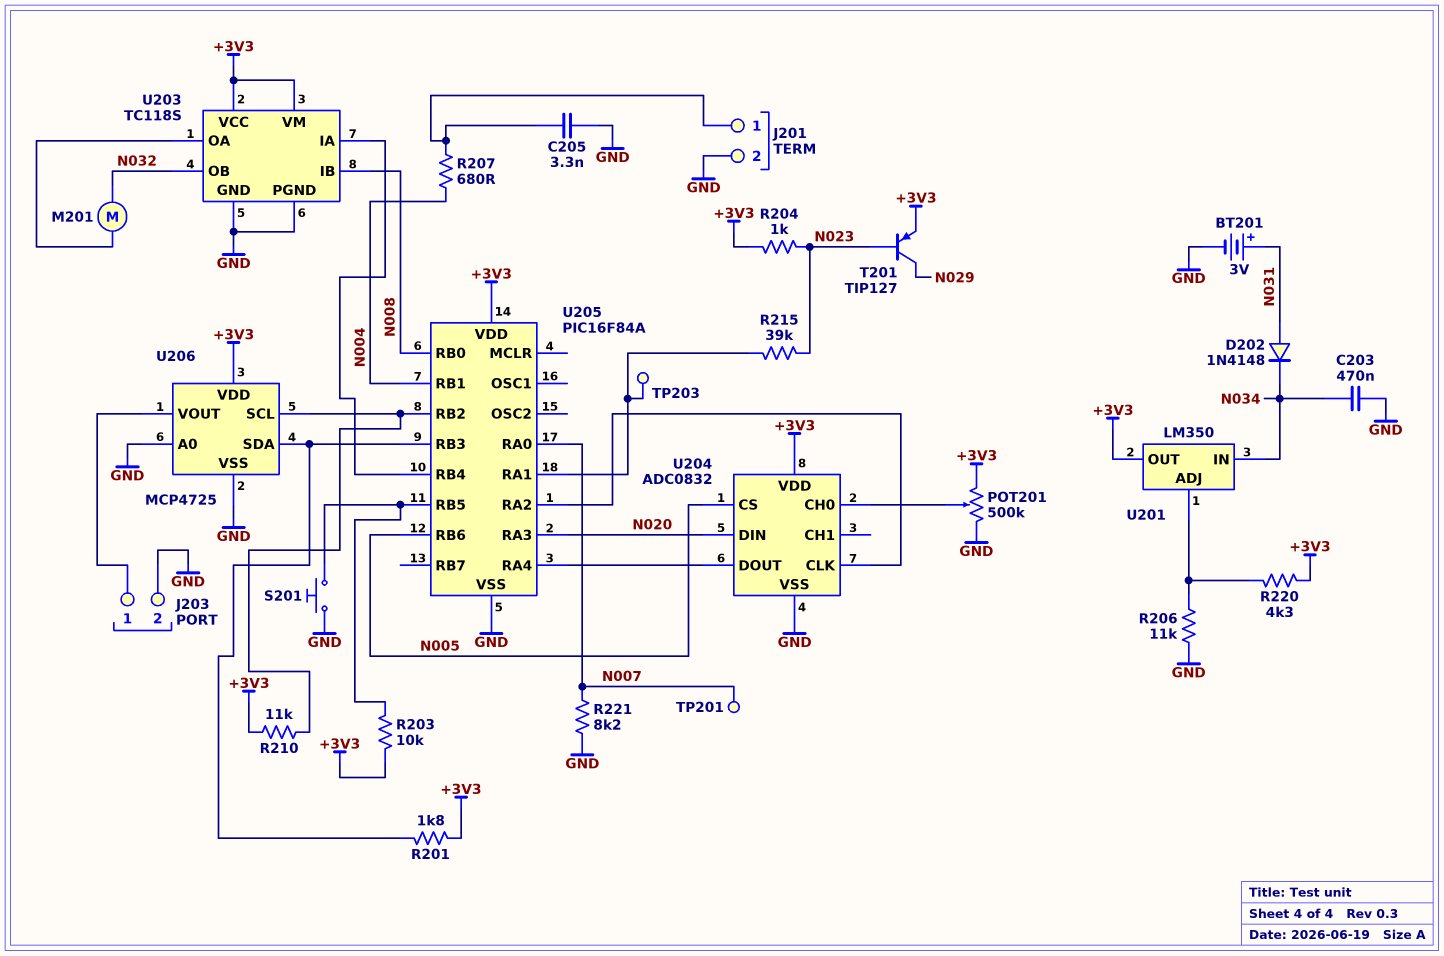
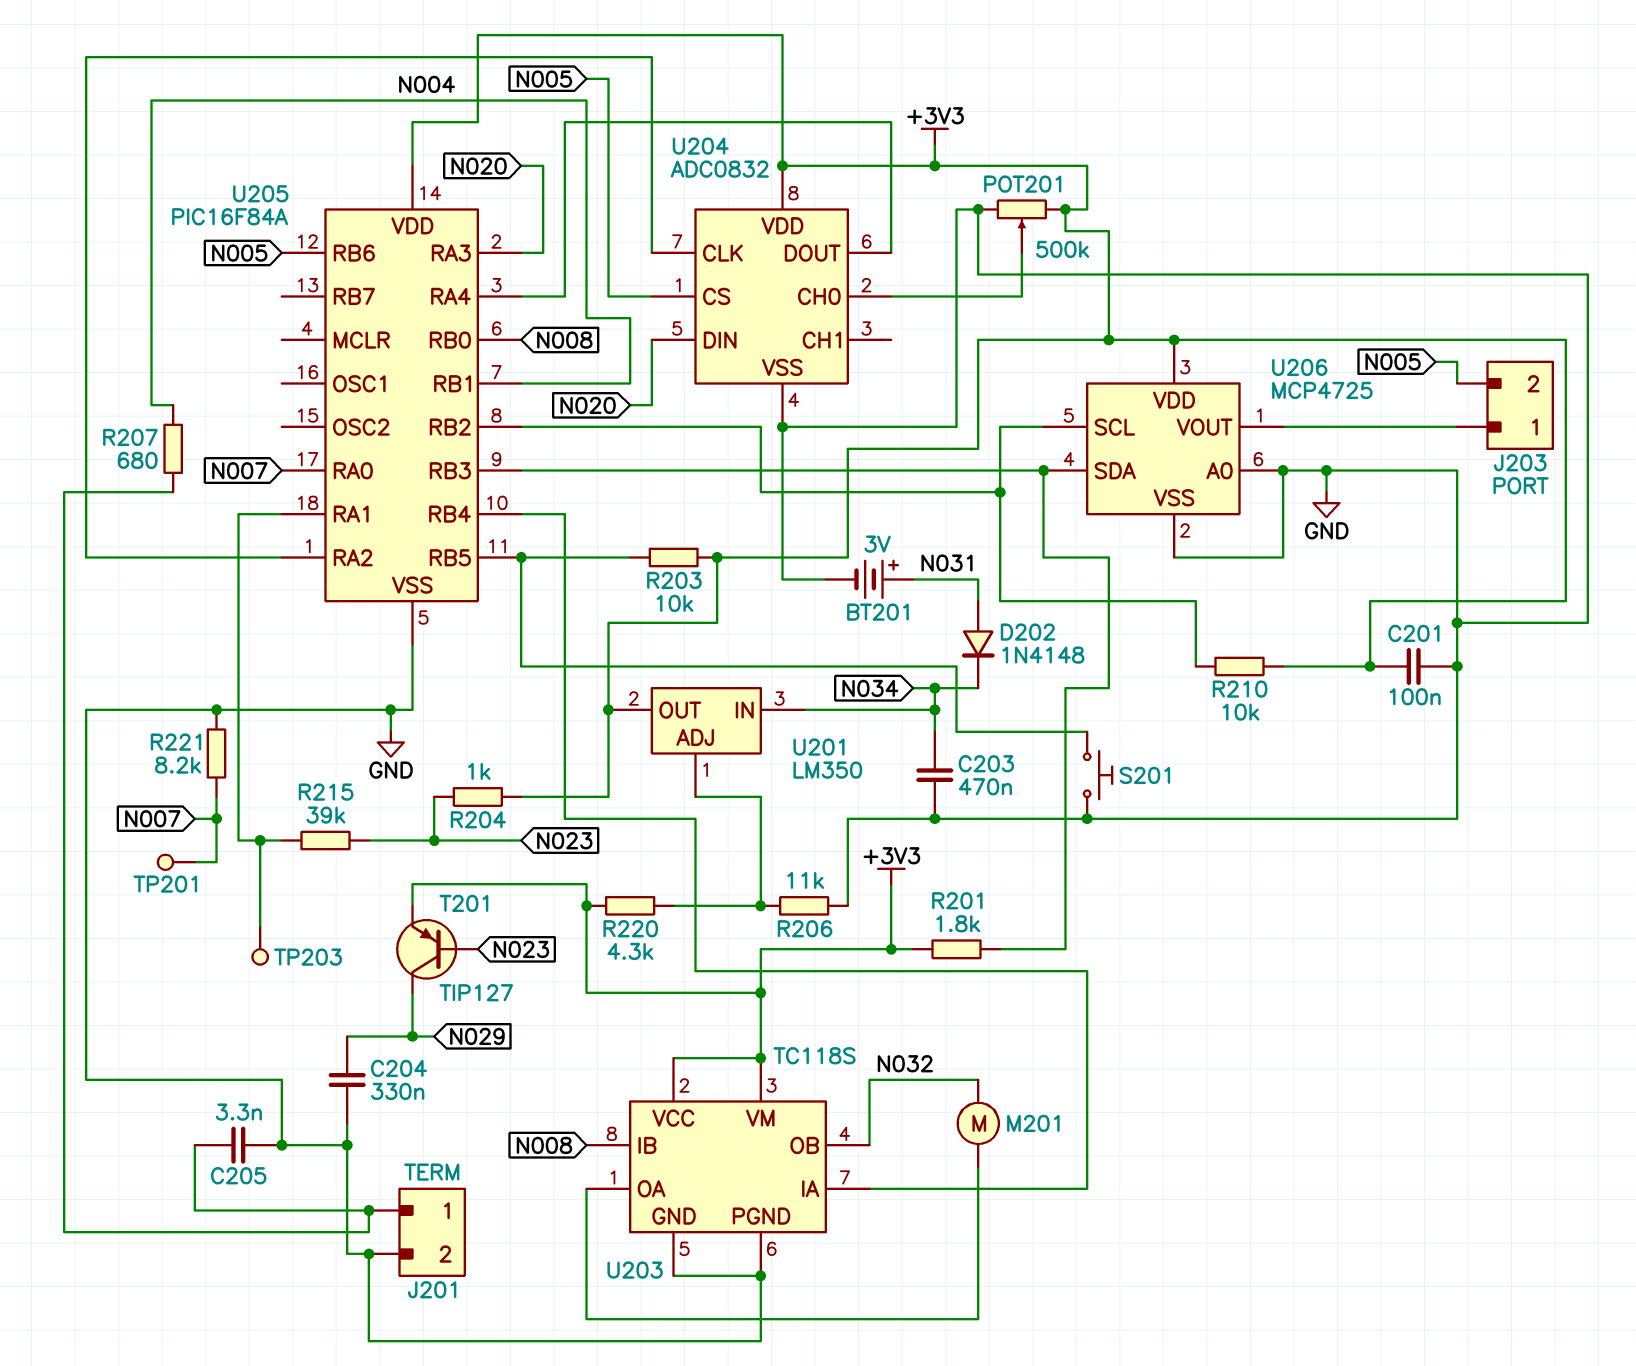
C201: none -> 100nF (+3V3, GND)
C204: none -> 330nF (GND, N029)
J203 pin 2: GND -> N005
R210: 11k (+3V3, U205/RB2) -> 10k (+3V3, U205/RB2)

